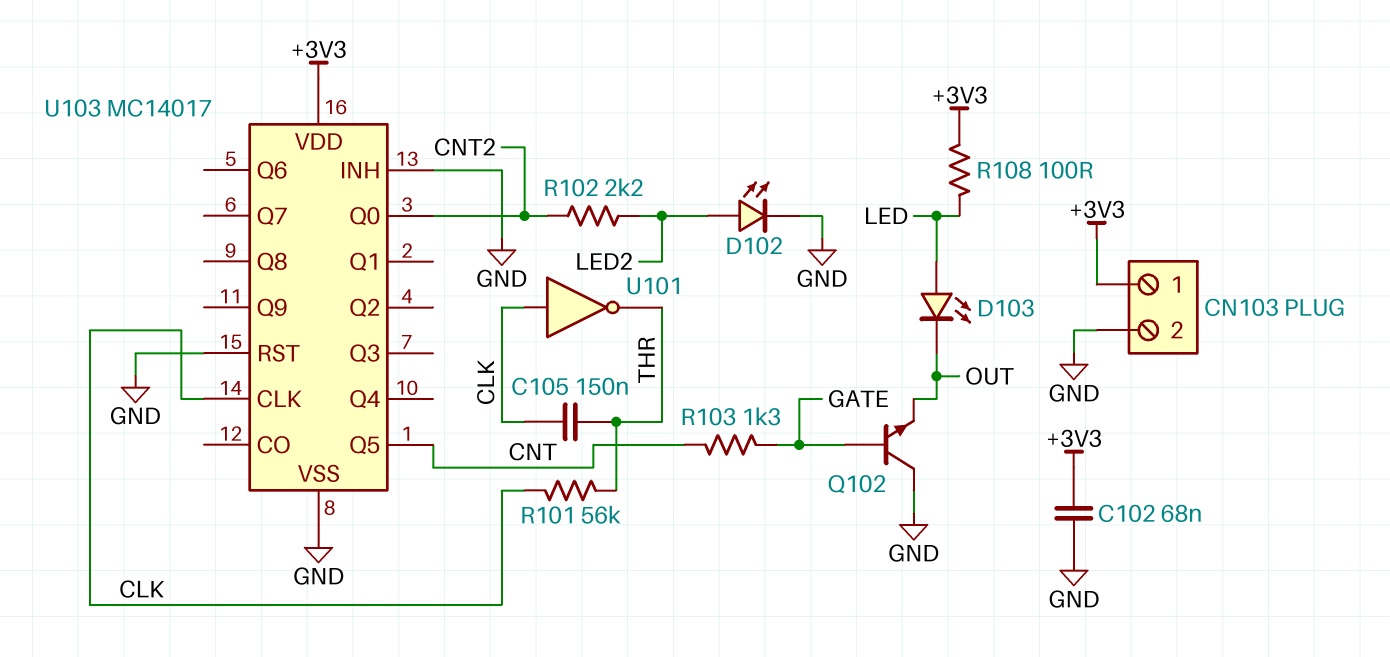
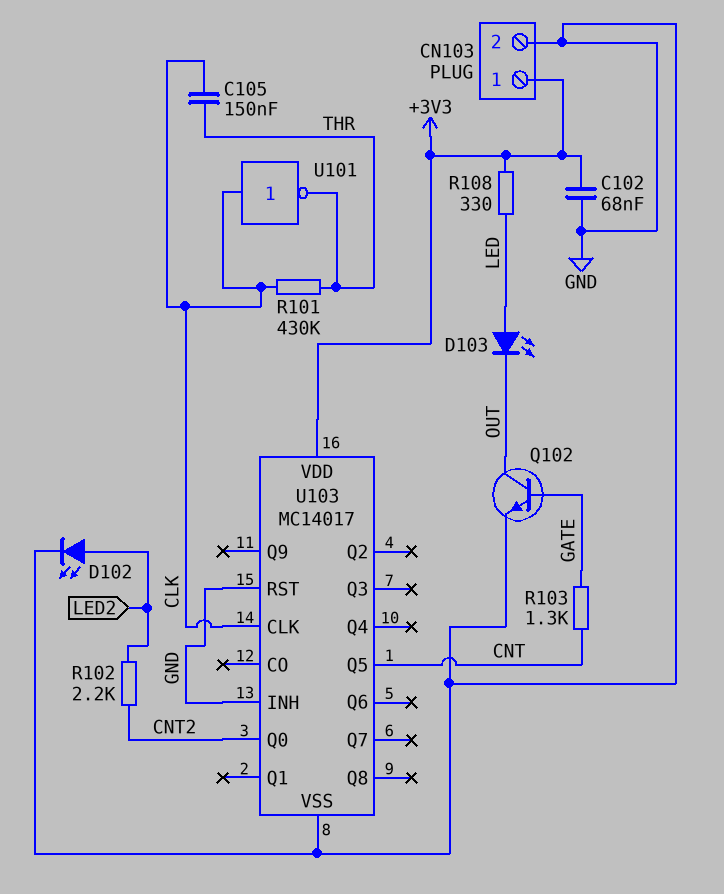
Q102: NPN (B GATE, C GND, E OUT) -> NPN (B GATE, C OUT, E GND)
R101: 56k (CLK, THR) -> 430k (CLK, THR)
R108: 100 (+3V3, LED) -> 330 (+3V3, LED)

